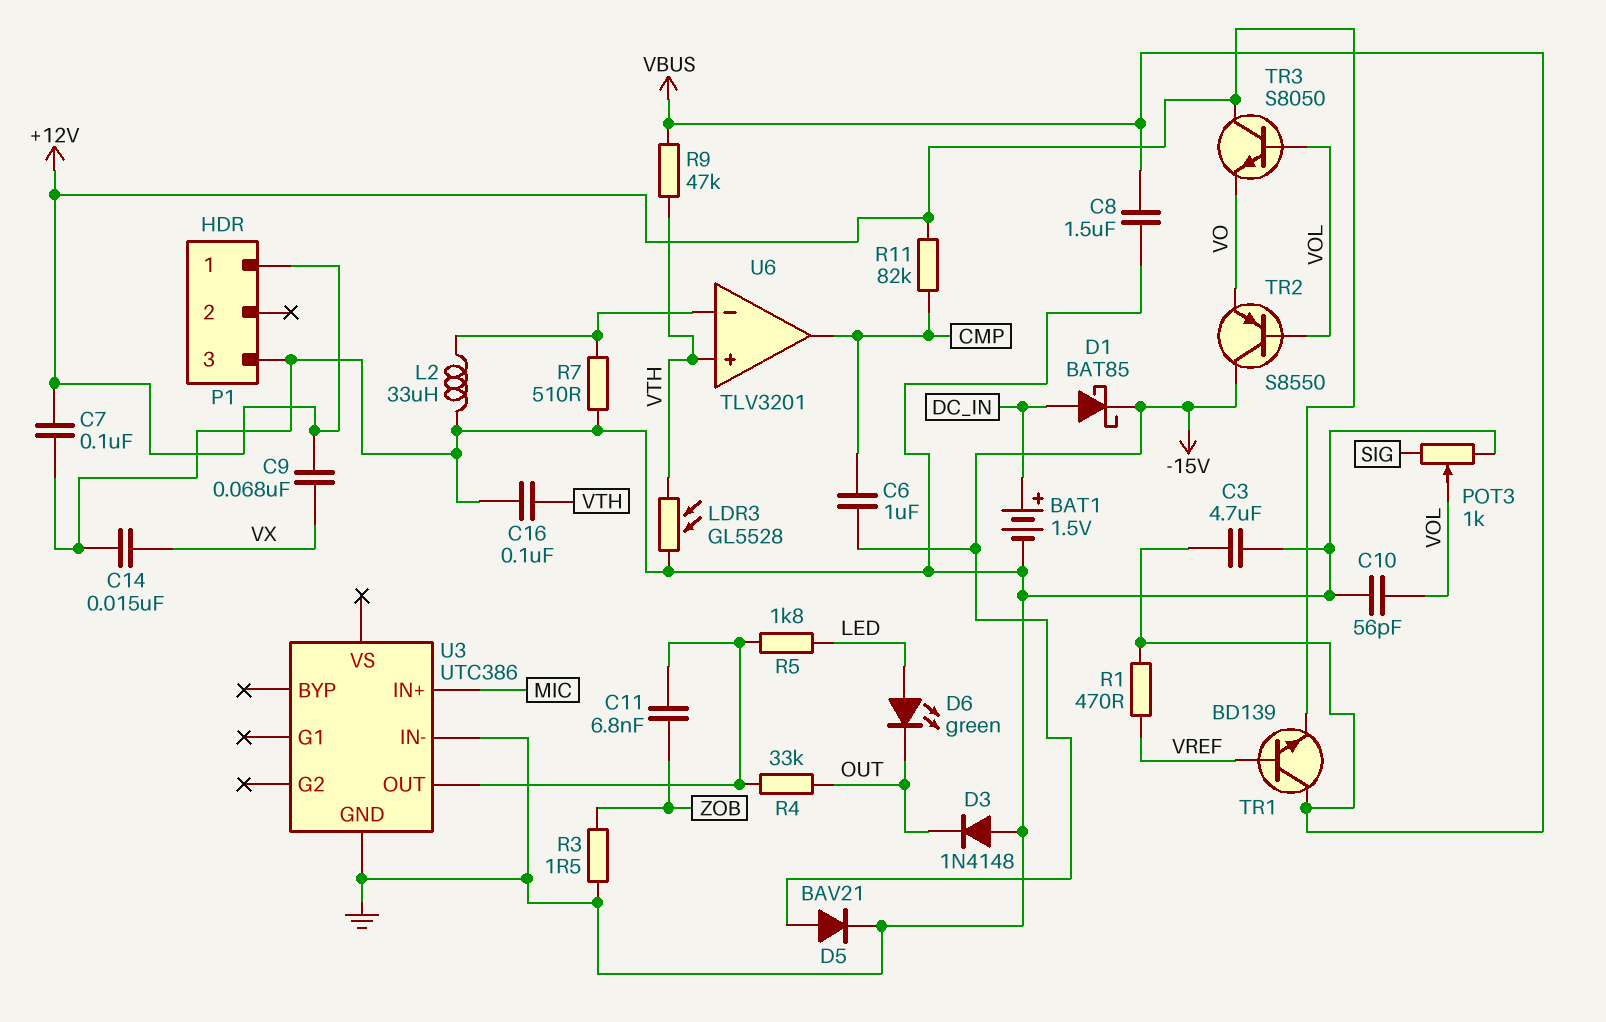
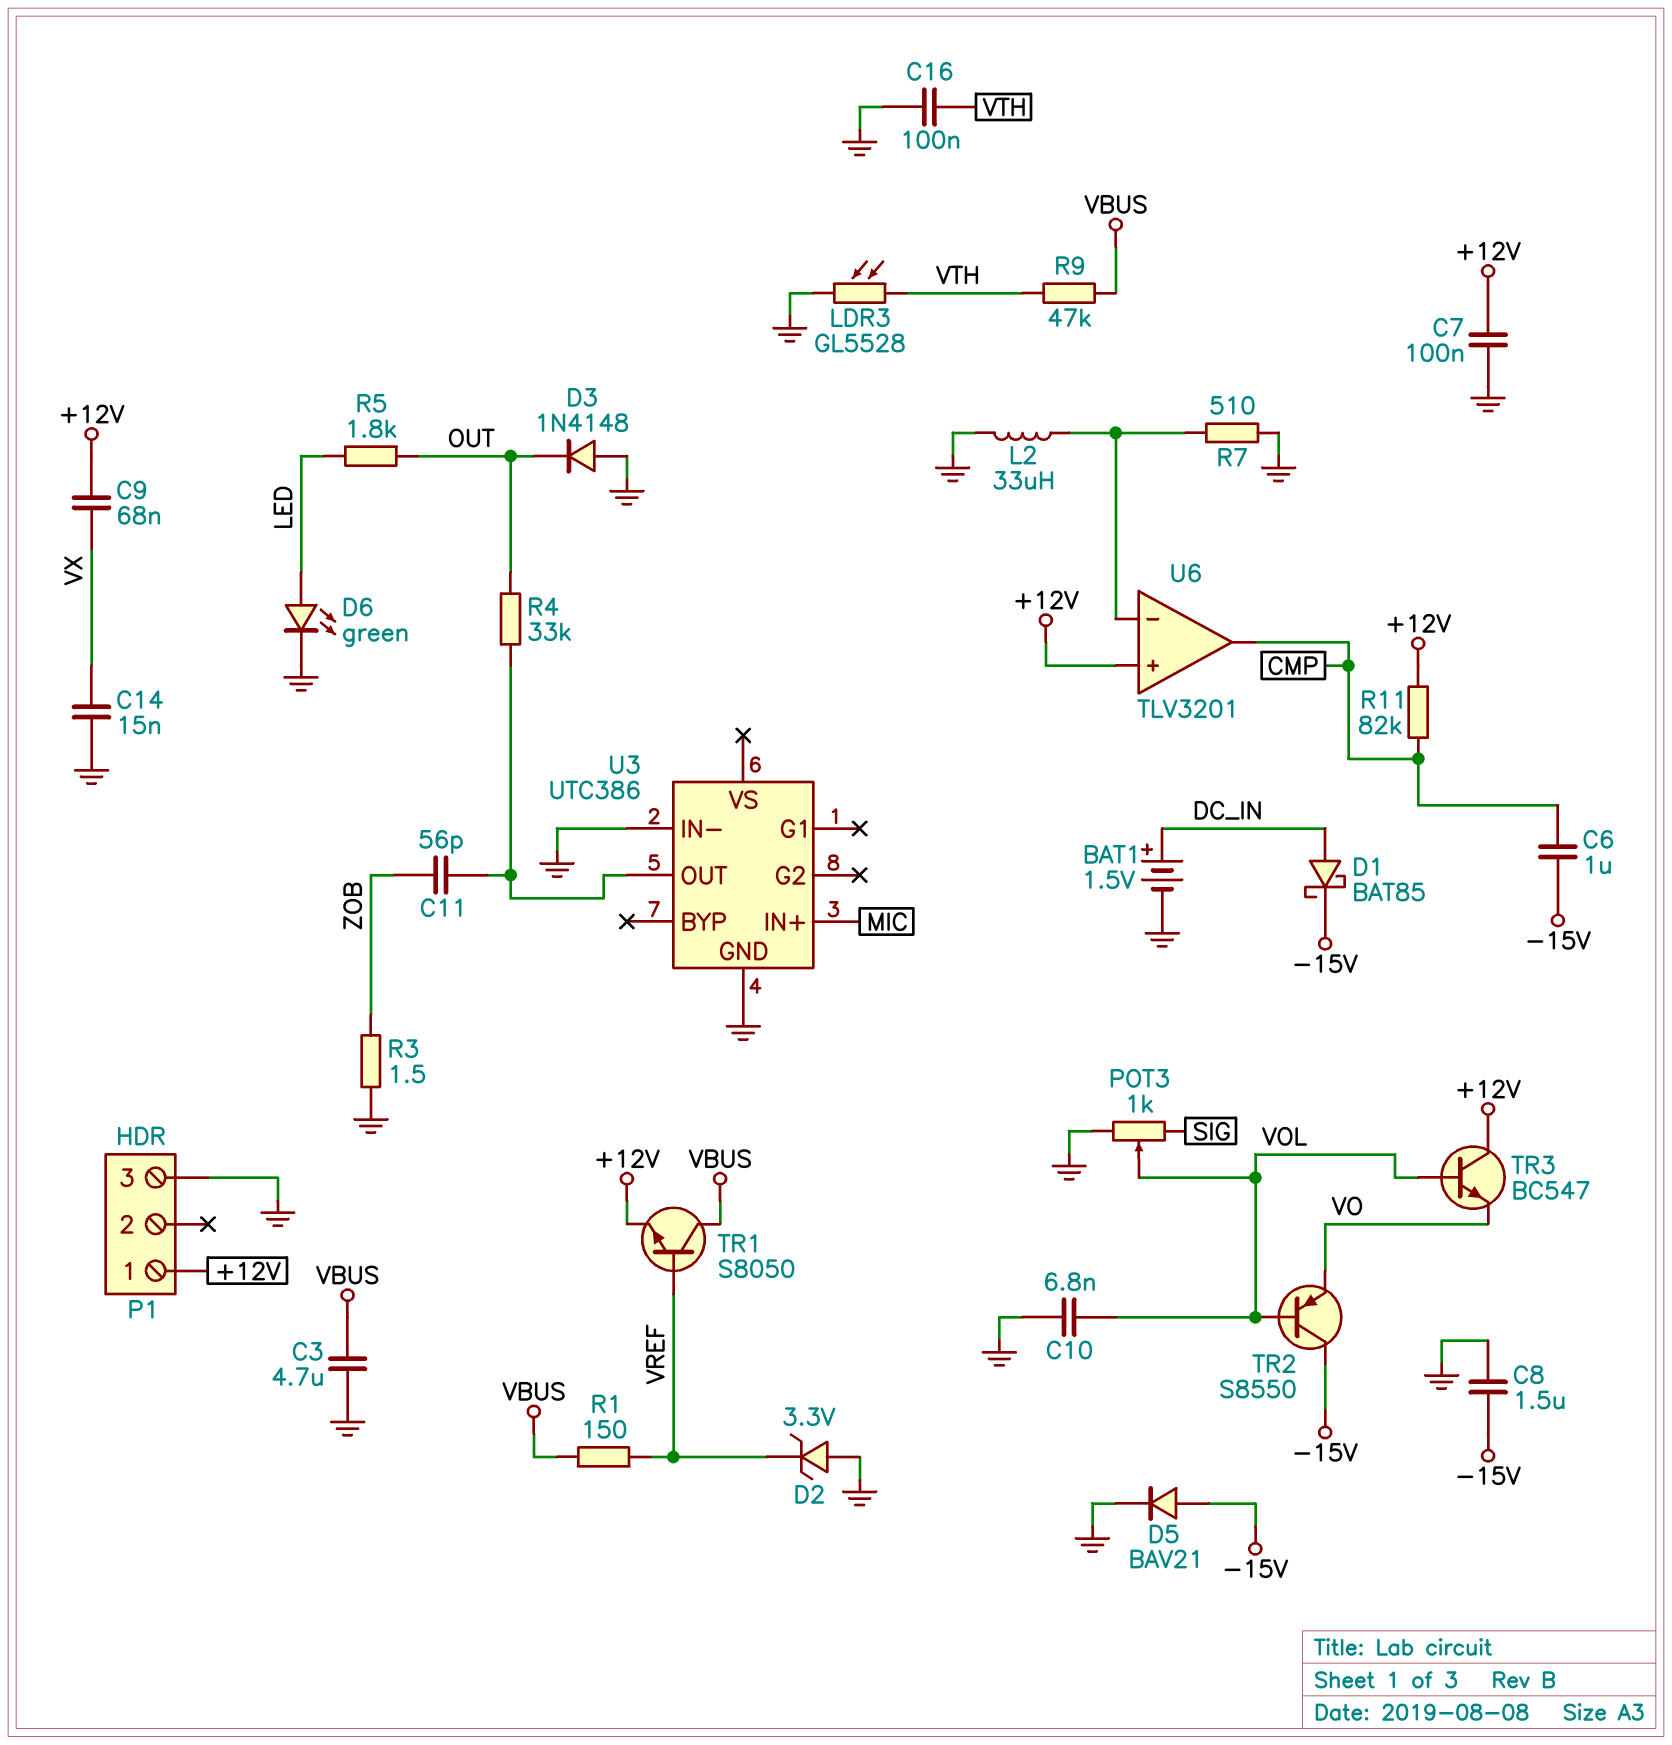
C8: 1.5uF (GND, VBUS) -> 1.5uF (-15V, GND)
C10: 56pF (GND, VOL) -> 6.8nF (GND, VOL)
C11: 6.8nF (U3/OUT, ZOB) -> 56pF (U3/OUT, ZOB)
D2: none -> zener 3.3V (A GND, K VREF)
D6: LED green (A LED, K OUT) -> LED green (A LED, K GND)
R1: 470 (VBUS, VREF) -> 150 (VBUS, VREF)
R5: 1.8k (LED, U3/OUT) -> 1.8k (LED, OUT)
TR1: NPN BD139 (B VREF, C VBUS, E +12V) -> NPN S8050 (B VREF, C VBUS, E +12V)
TR3: NPN S8050 (B VOL, C +12V, E VO) -> NPN BC547 (B VOL, C +12V, E VO)
U6 pin in+: VTH -> +12V

